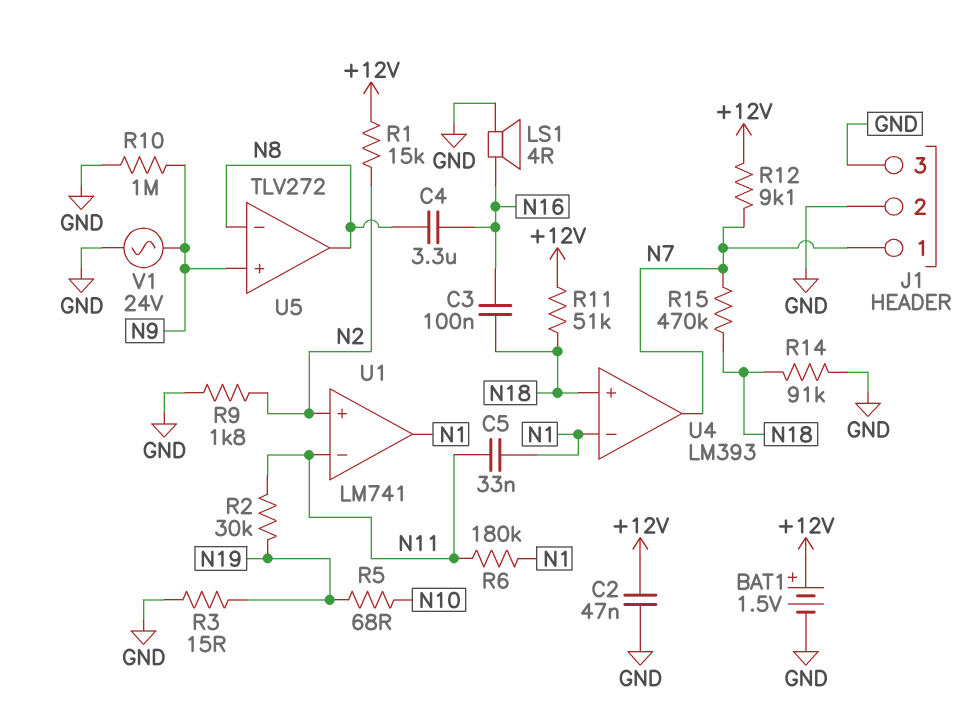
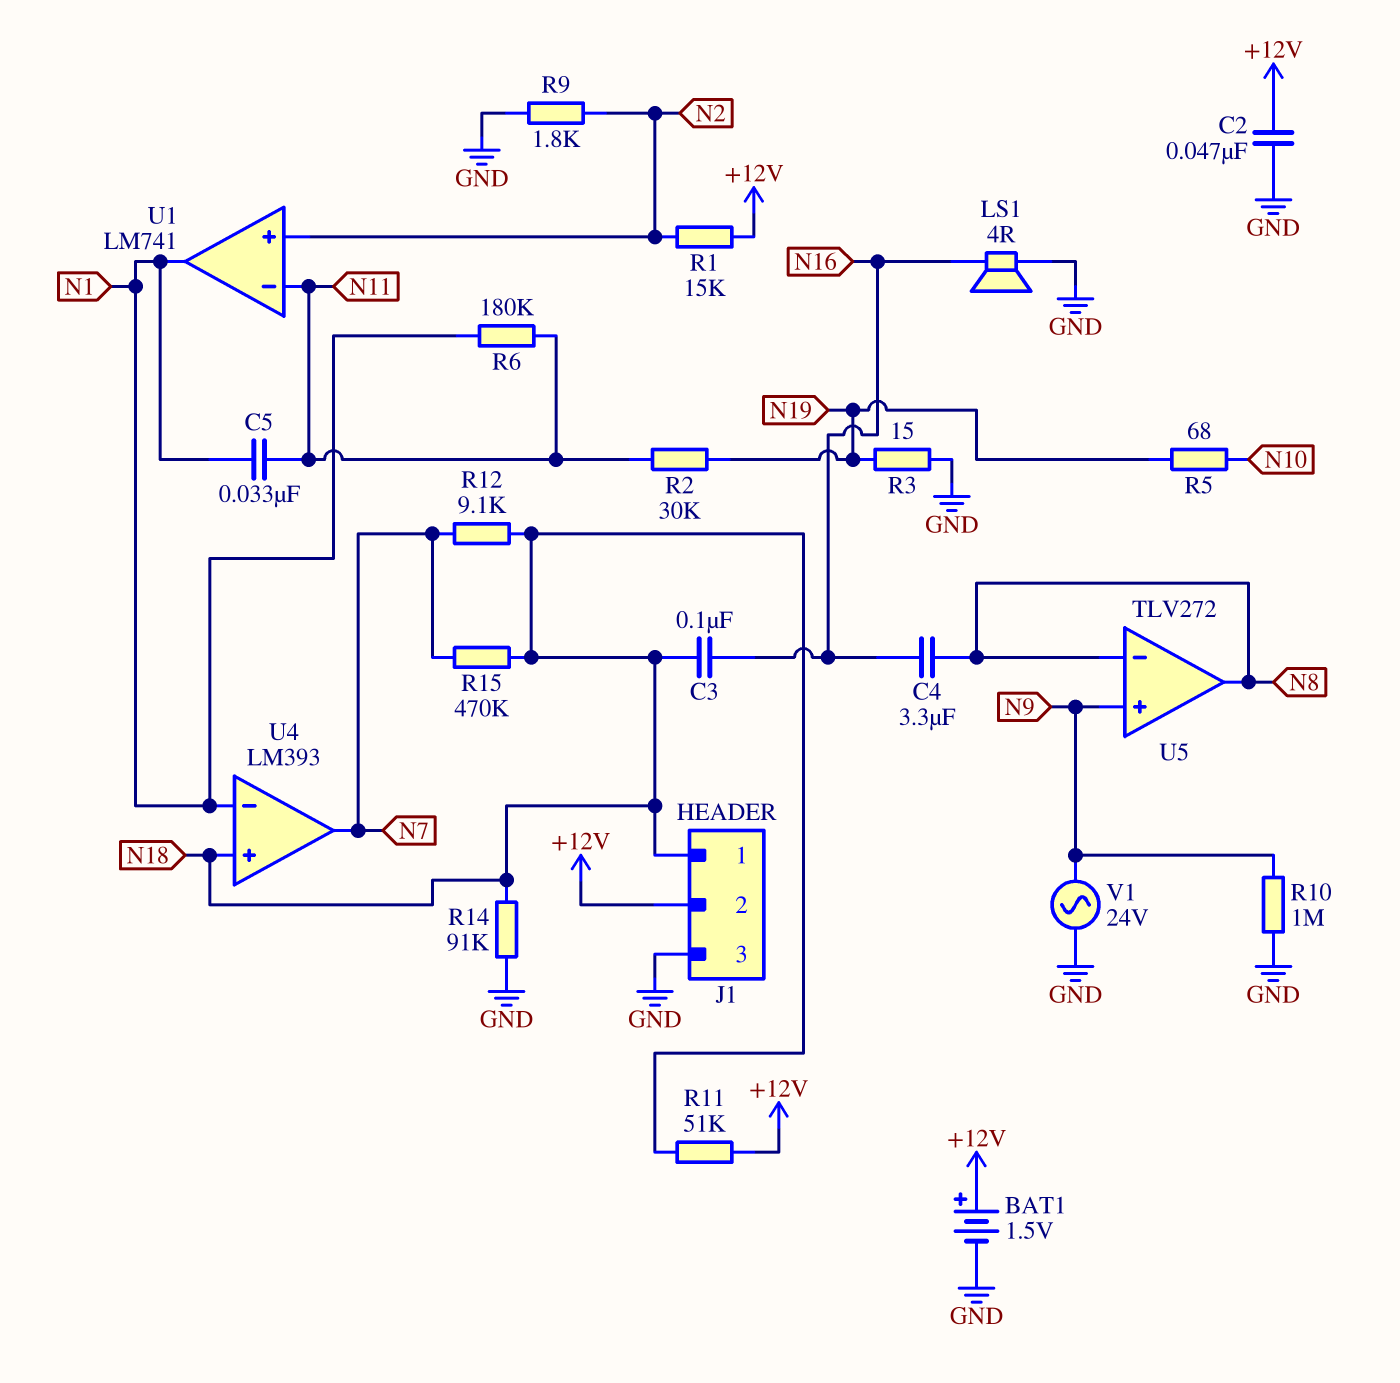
J1 pin 1: N7 -> N18
J1 pin 2: GND -> +12V
R12: 9.1k (+12V, N7) -> 9.1k (N7, N18)

